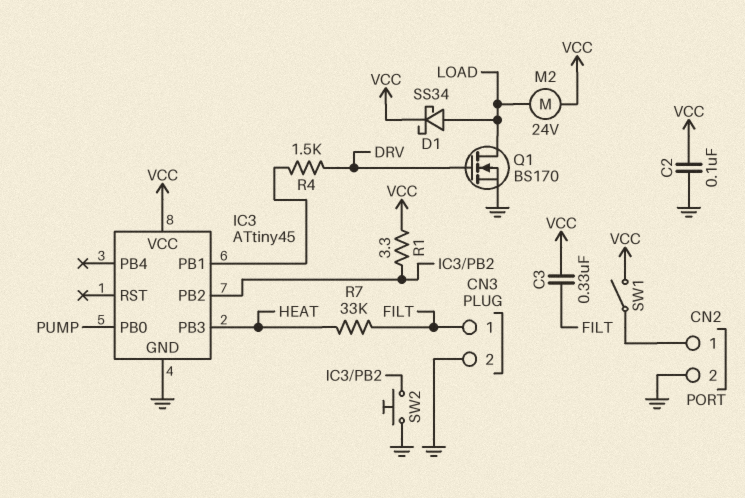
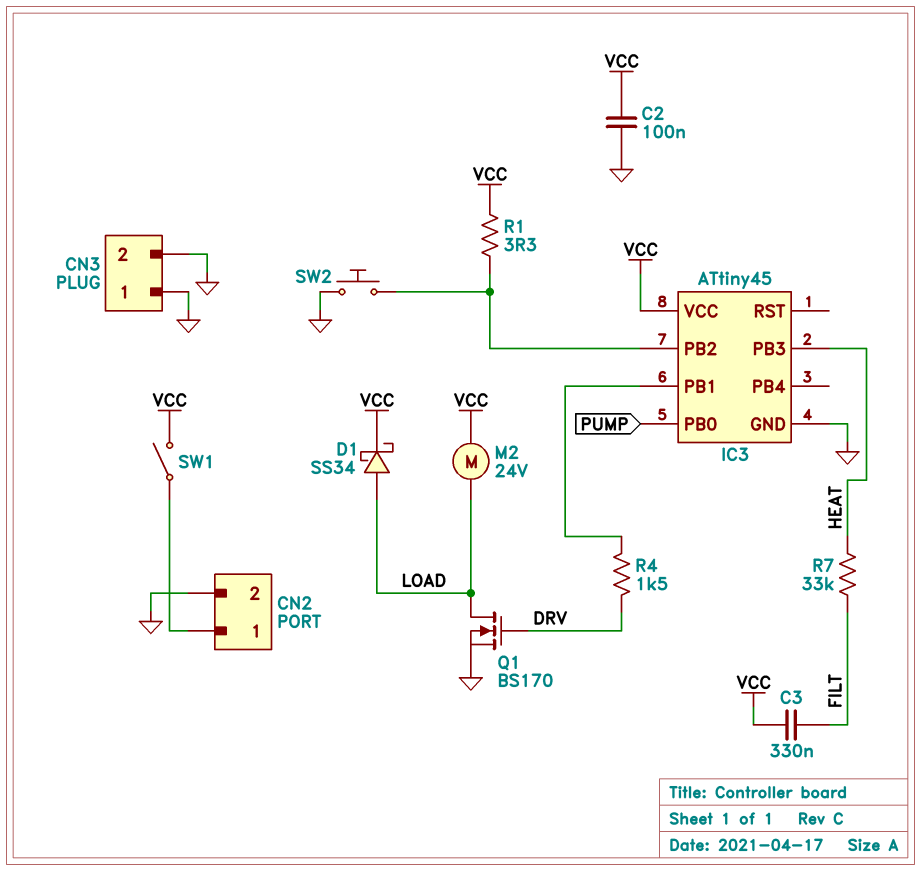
CN3 pin 1: FILT -> GND

